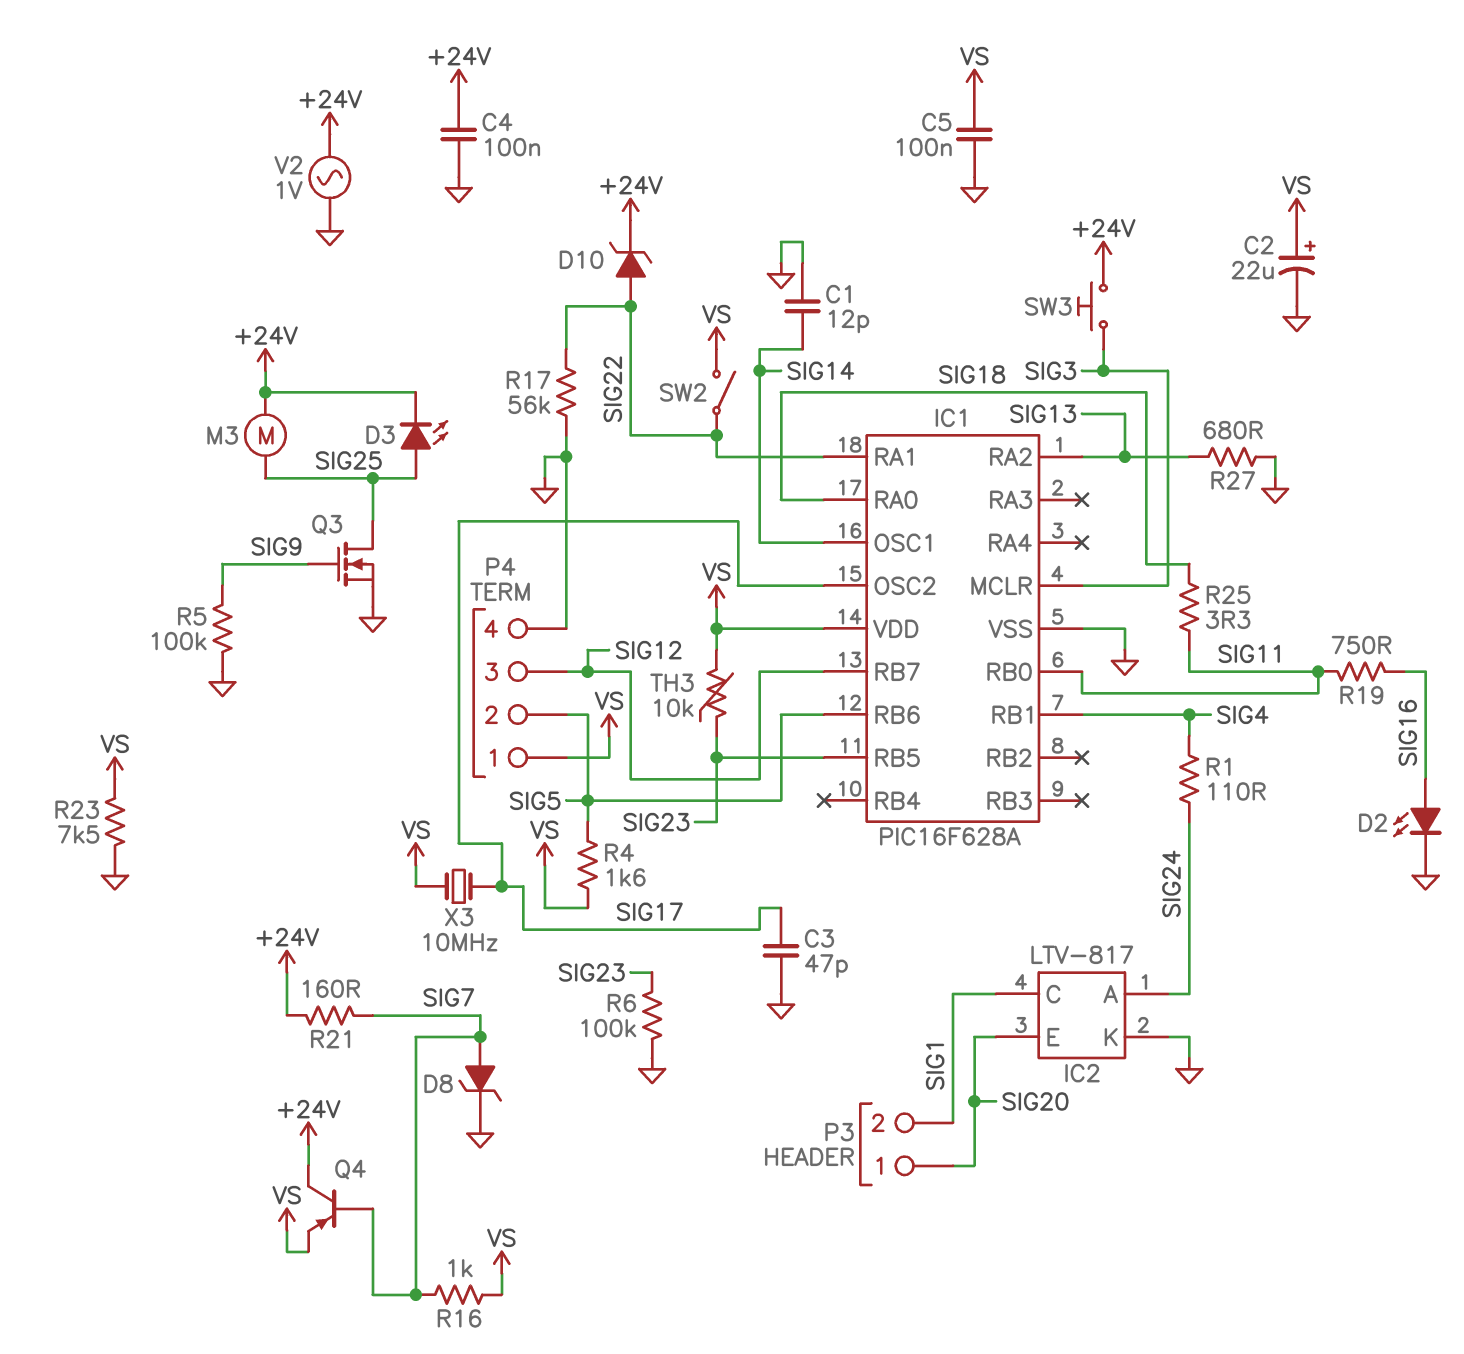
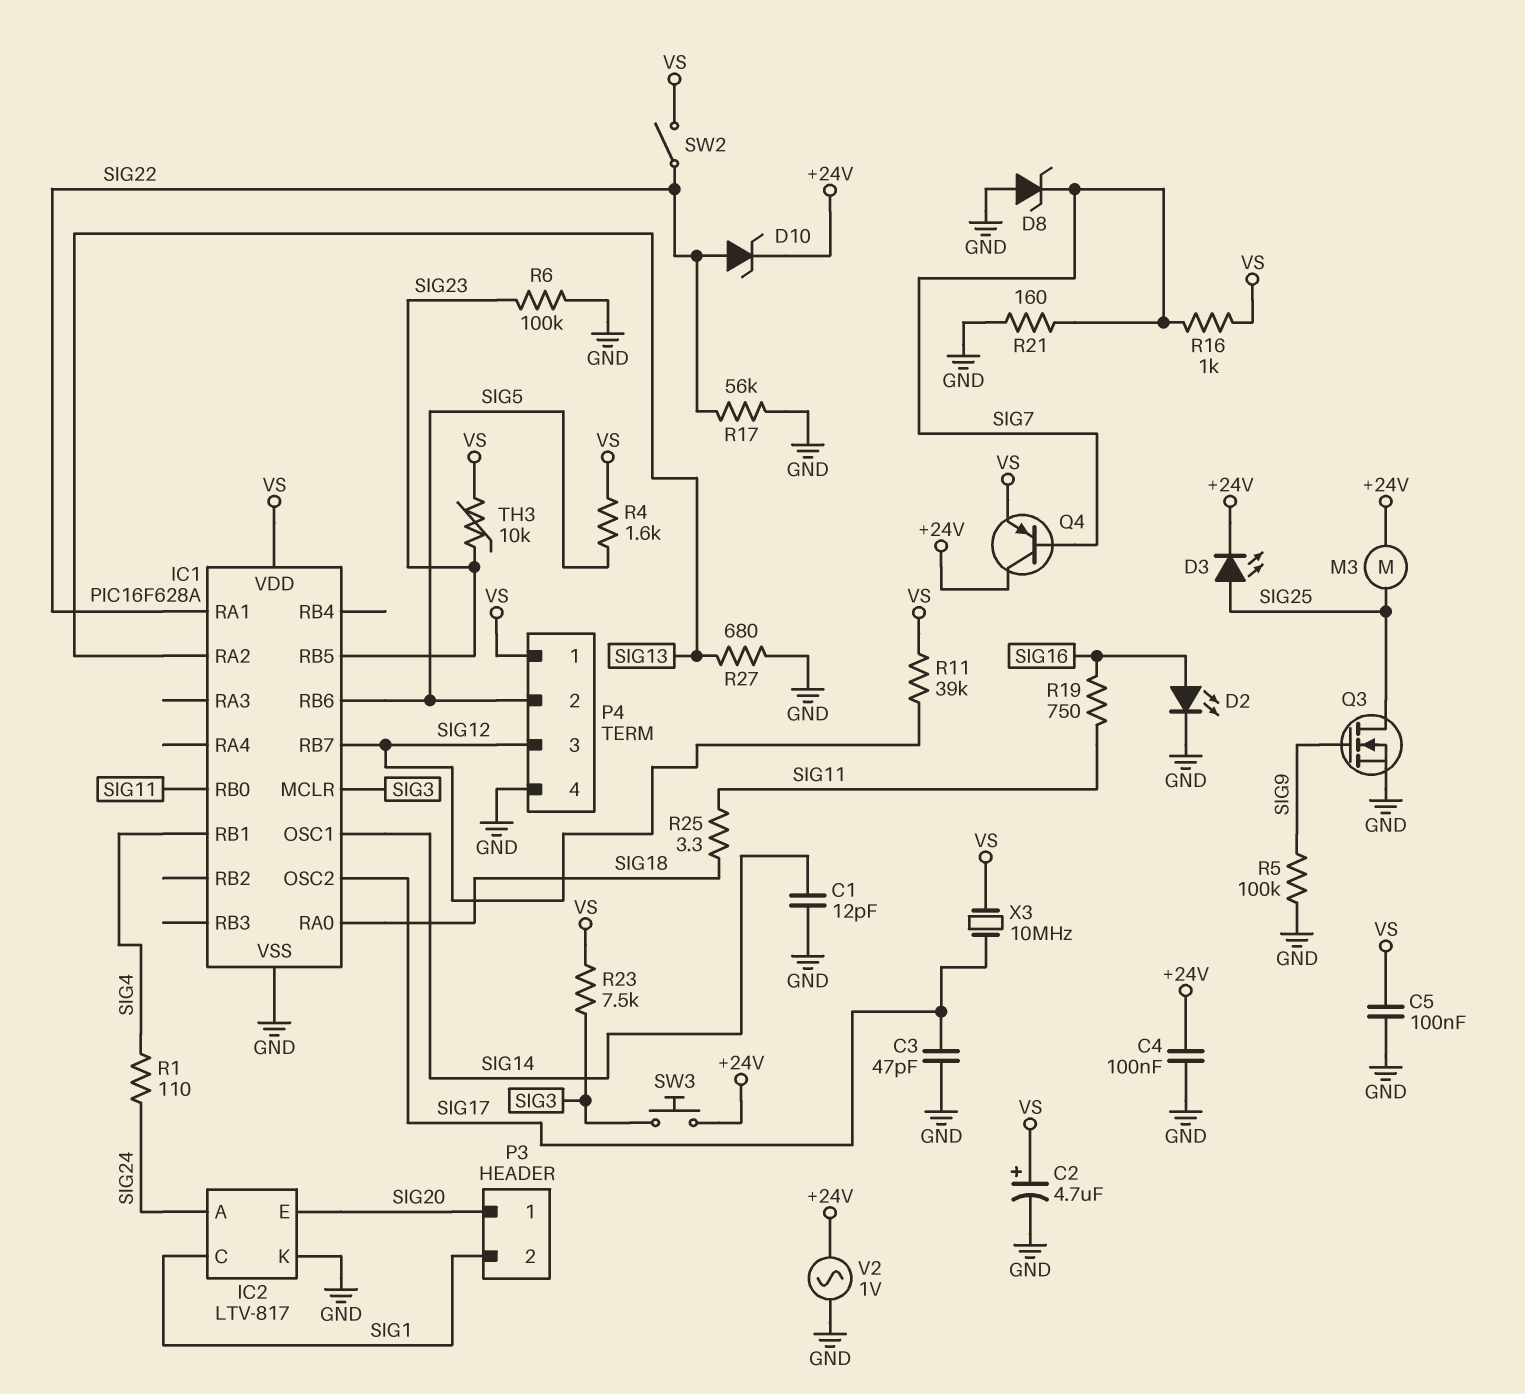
C2: 22uF (plus VS, minus GND) -> 4.7uF (plus VS, minus GND)
D8: zener (A SIG7, K GND) -> zener (A GND, K SIG7)
R11: none -> 39k (SIG12, VS)
R21: 160 (+24V, SIG7) -> 160 (GND, SIG7)
R23: 7.5k (GND, VS) -> 7.5k (SIG3, VS)

